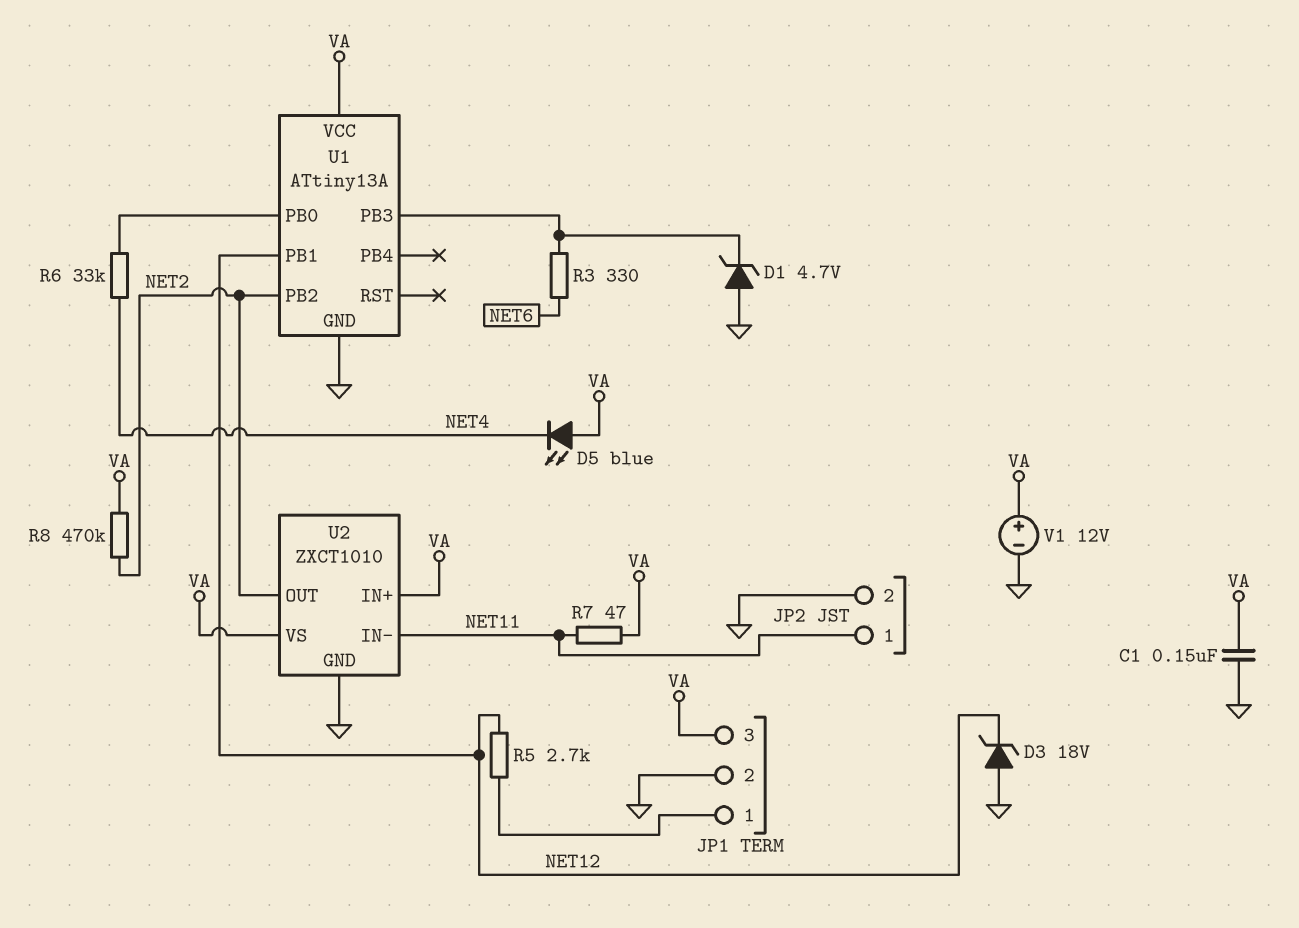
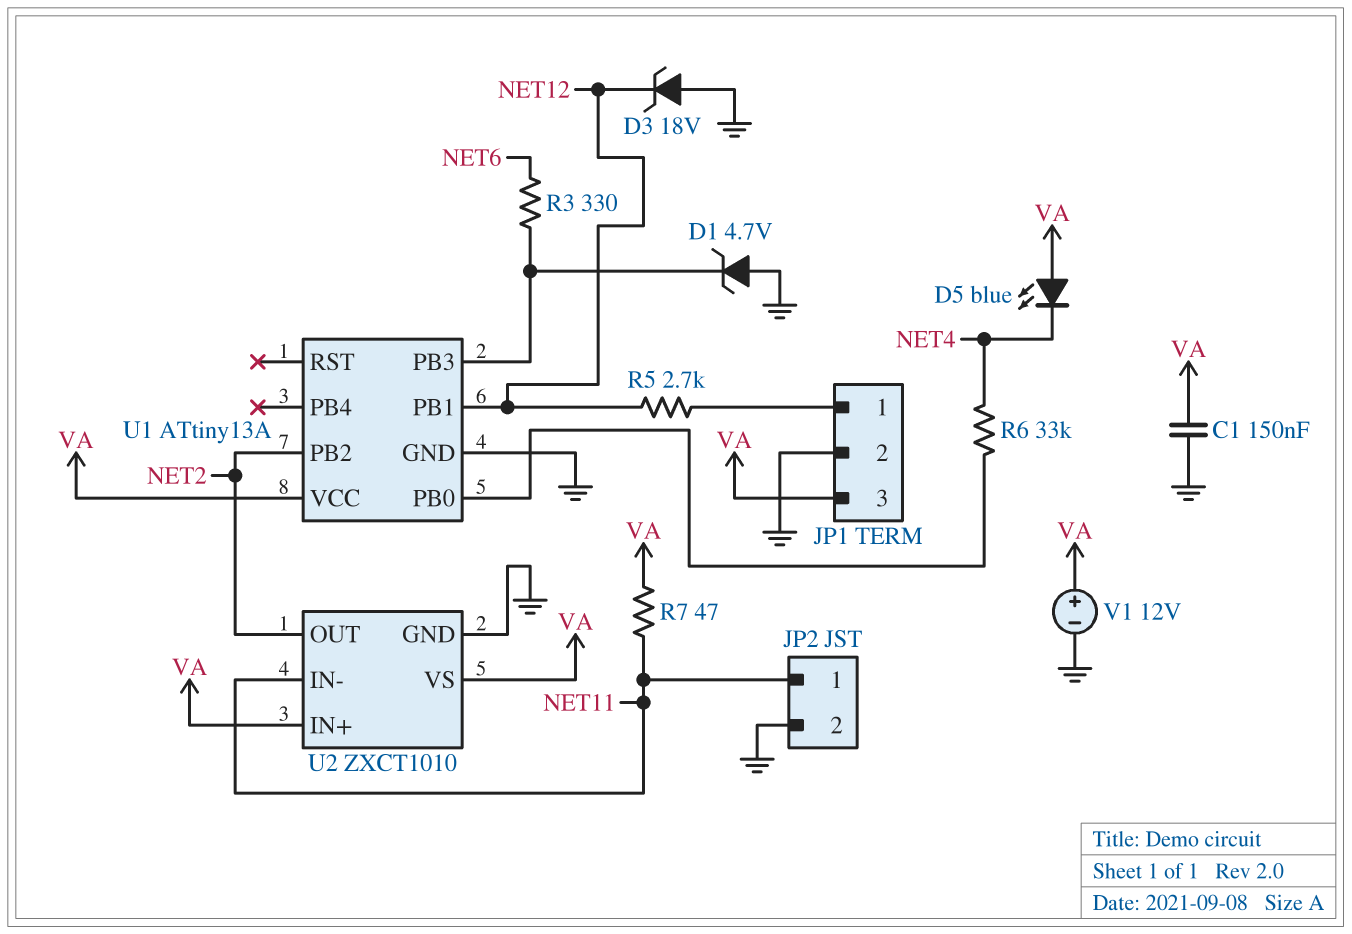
R8: 470k (NET2, VA) -> none

